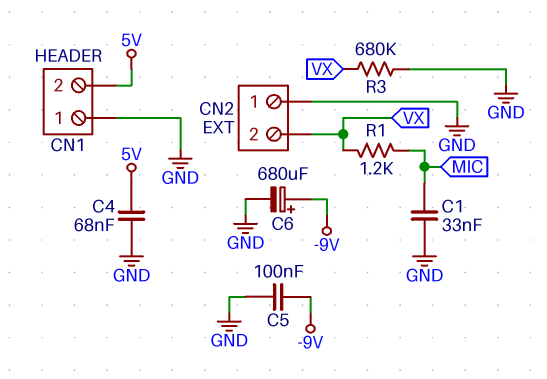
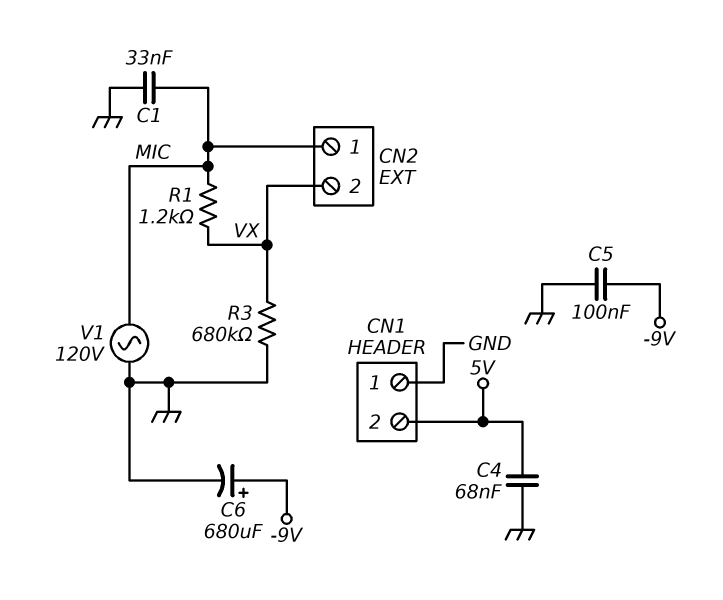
CN2 pin 1: GND -> MIC
V1: none -> AC 120V (GND, MIC)

